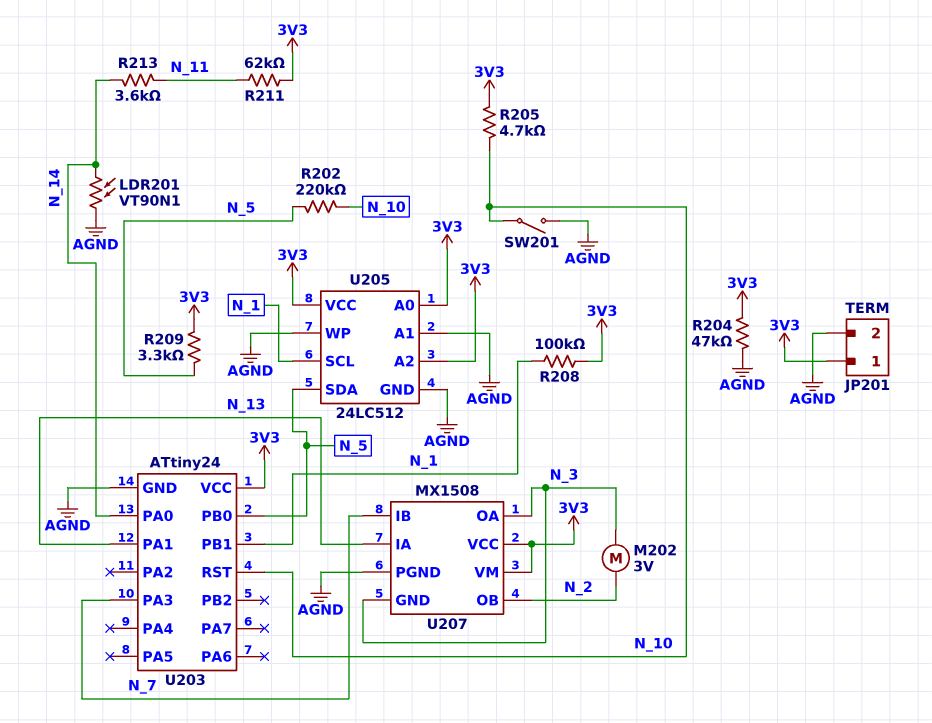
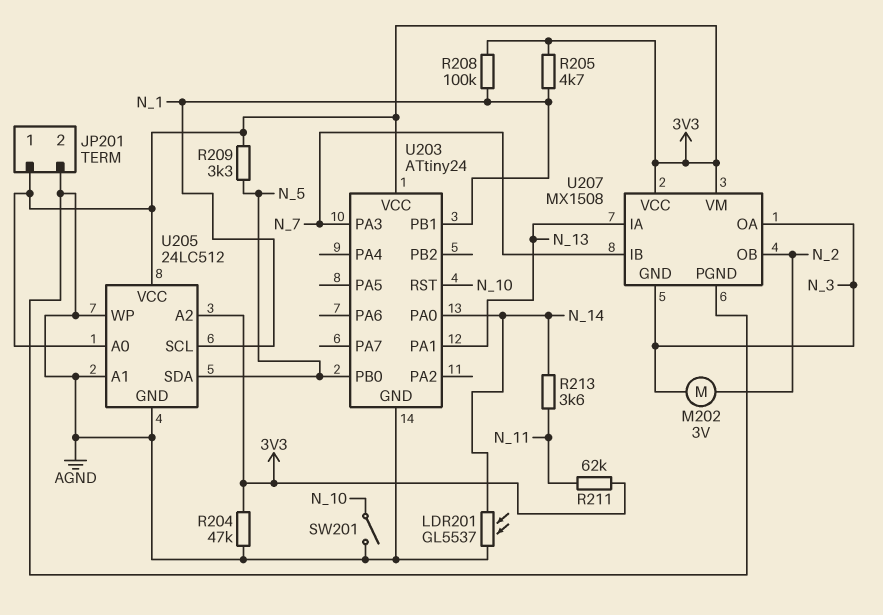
LDR201: VT90N1 (AGND, N_14) -> GL5537 (AGND, N_14)
R202: 220k (N_5, N_10) -> none
R205: 4.7k (3V3, N_10) -> 4.7k (3V3, N_1)

